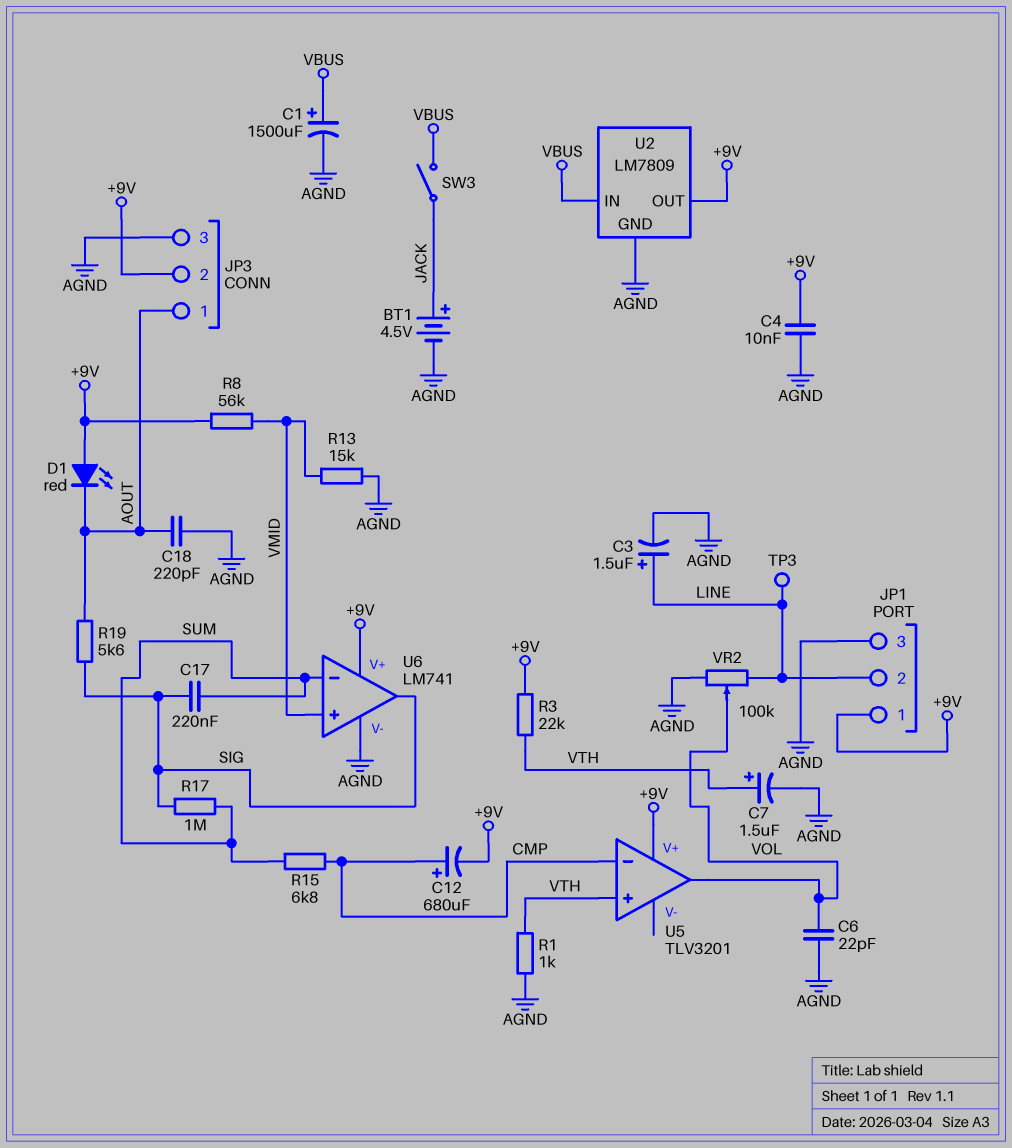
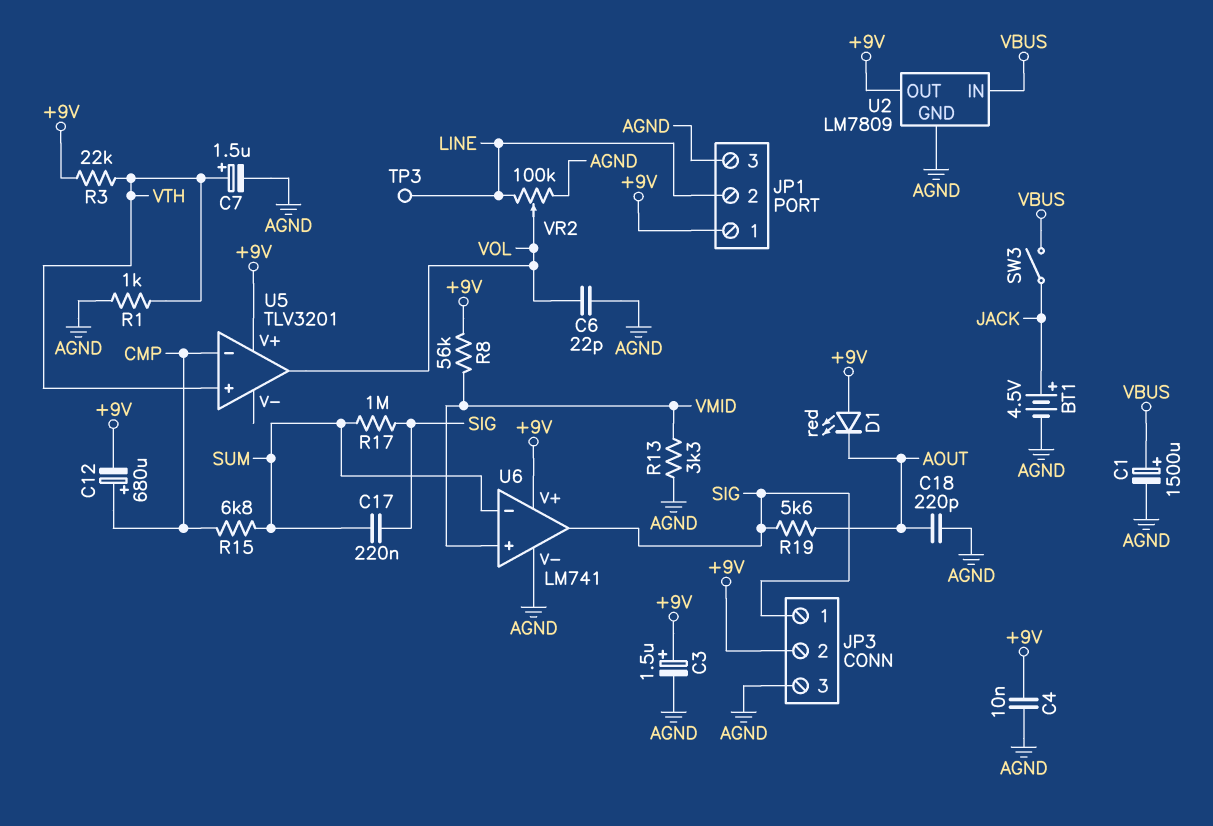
C3: 1.5uF (plus LINE, minus AGND) -> 1.5uF (plus +9V, minus AGND)
JP3 pin 1: AOUT -> SIG
R13: 15k (AGND, VMID) -> 3.3k (AGND, VMID)

